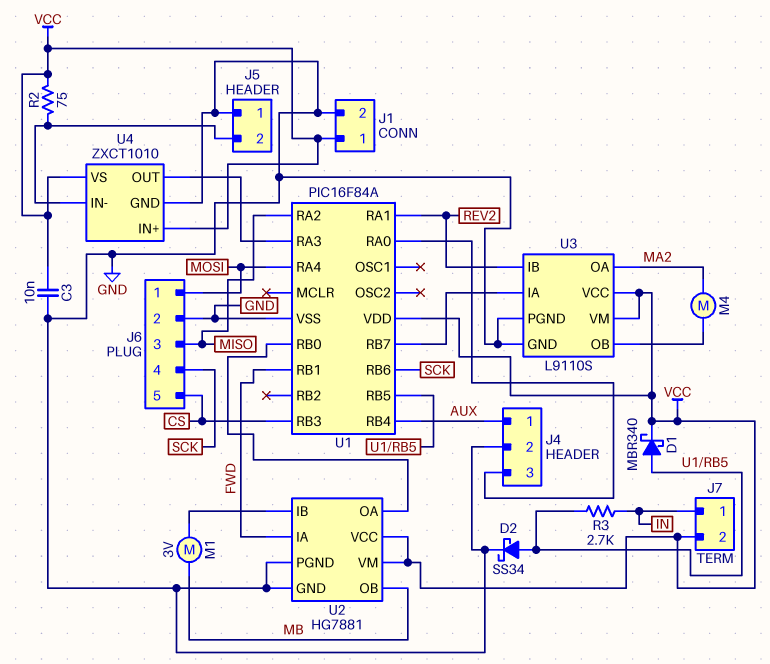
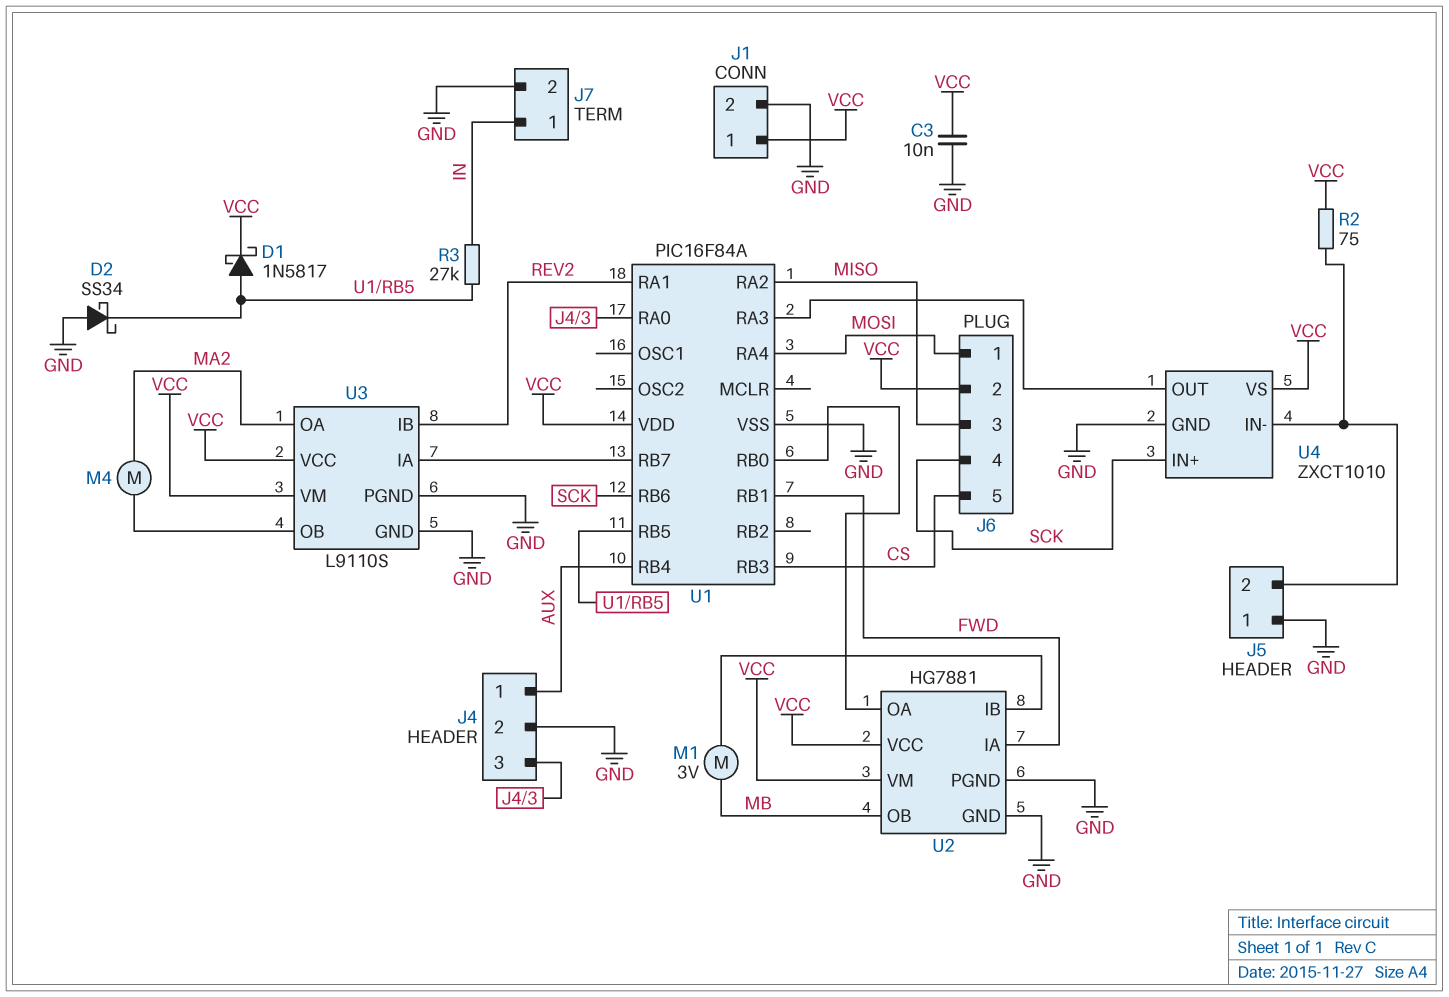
D1: schottky MBR340 (A U1/RB5, K VCC) -> schottky 1N5817 (A U1/RB5, K VCC)
D2: schottky SS34 (A U1/RB5, K GND) -> schottky SS34 (A GND, K U1/RB5)
J6 pin 2: GND -> VCC
J7 pin 2: VCC -> GND
R3: 2.7k (IN, U1/RB5) -> 27k (IN, U1/RB5)
U4 pin IN+: VCC -> SCK

